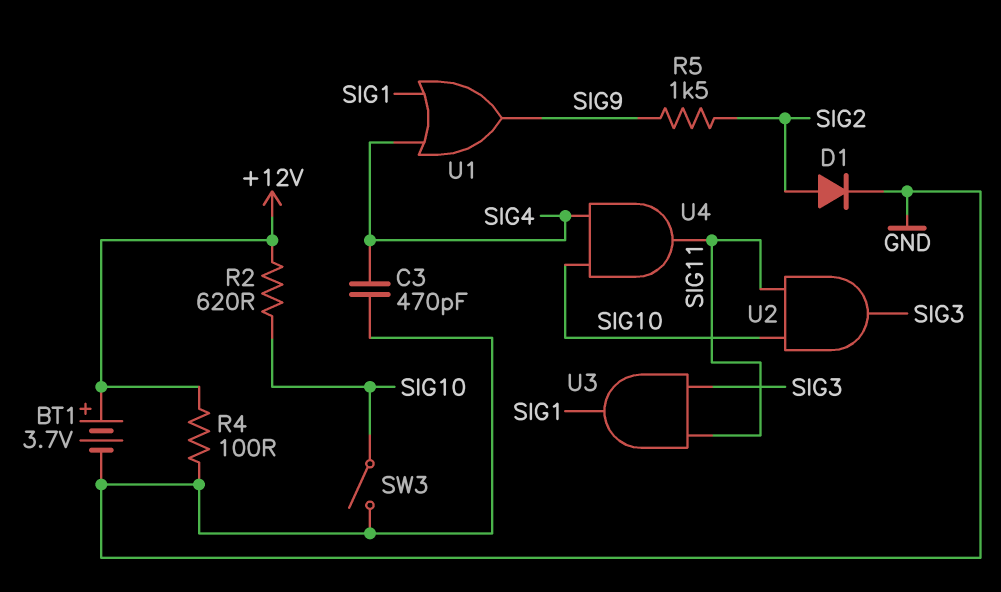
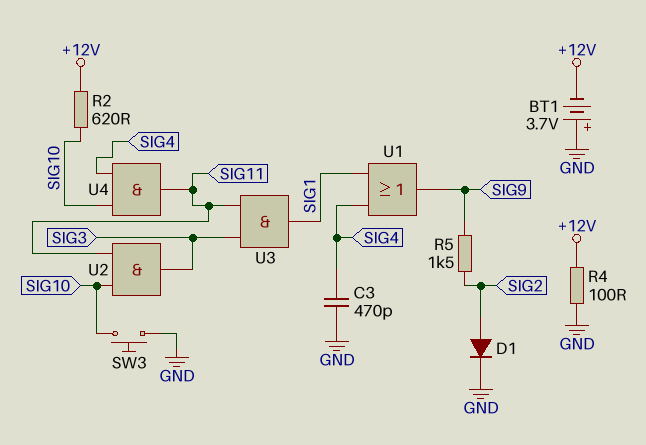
BT1: 3.7V (plus +12V, minus GND) -> 3.7V (plus GND, minus +12V)
SW3: switch (GND, SIG10) -> button (GND, SIG10)

